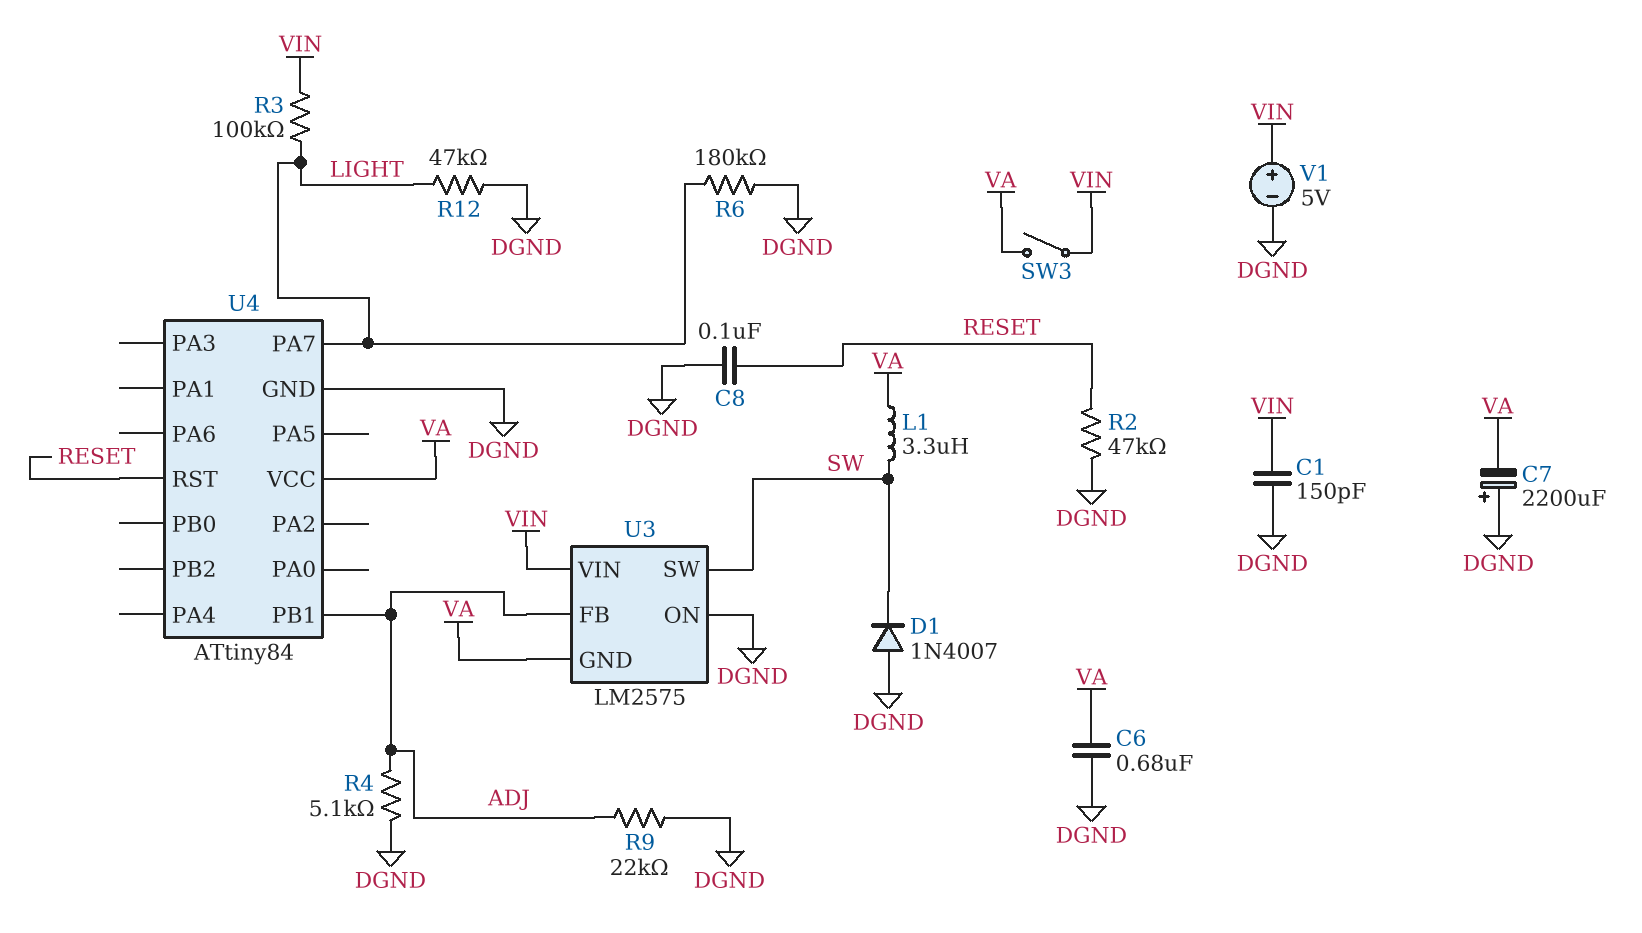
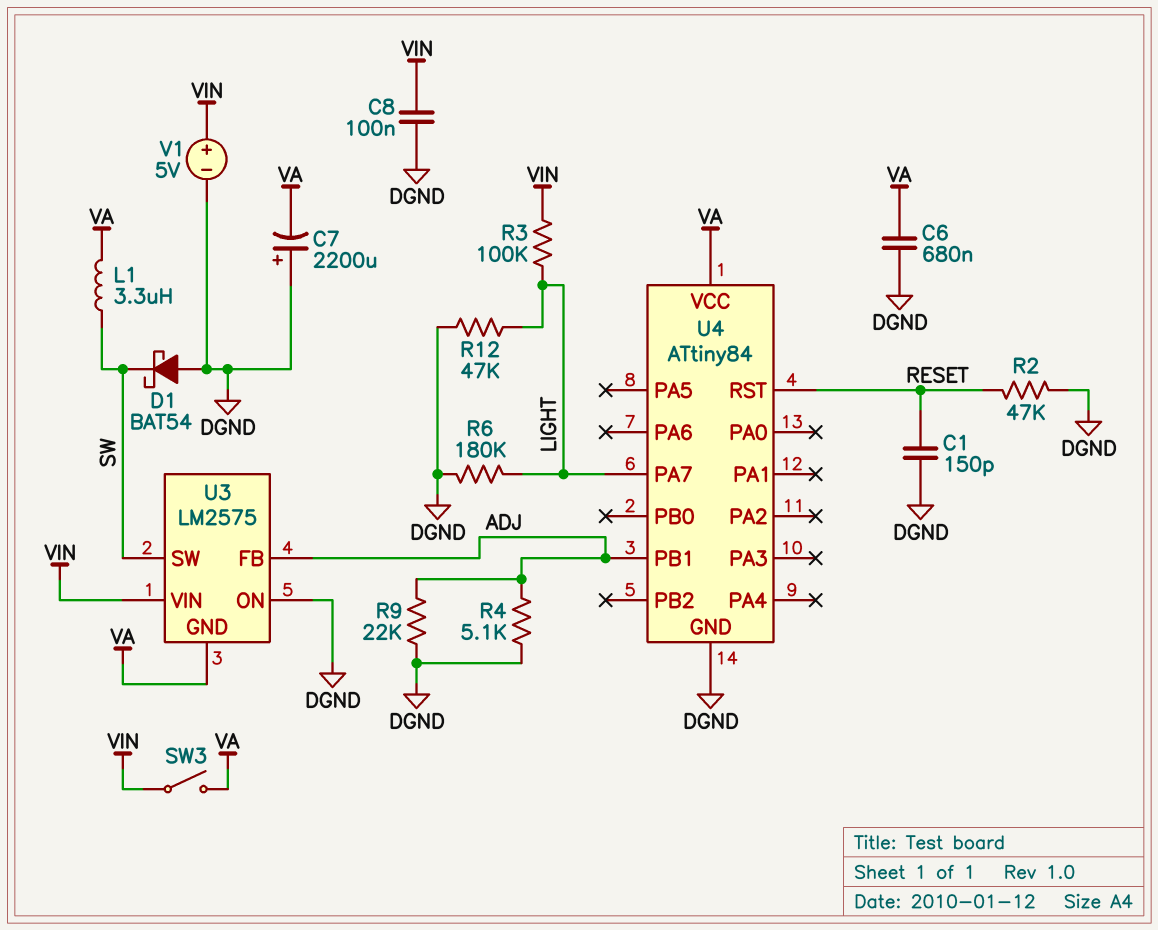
C1: 150pF (DGND, VIN) -> 150pF (DGND, RESET)
C8: 100nF (DGND, RESET) -> 100nF (DGND, VIN)
D1: diode 1N4007 (A DGND, K SW) -> schottky BAT54 (A DGND, K SW)

